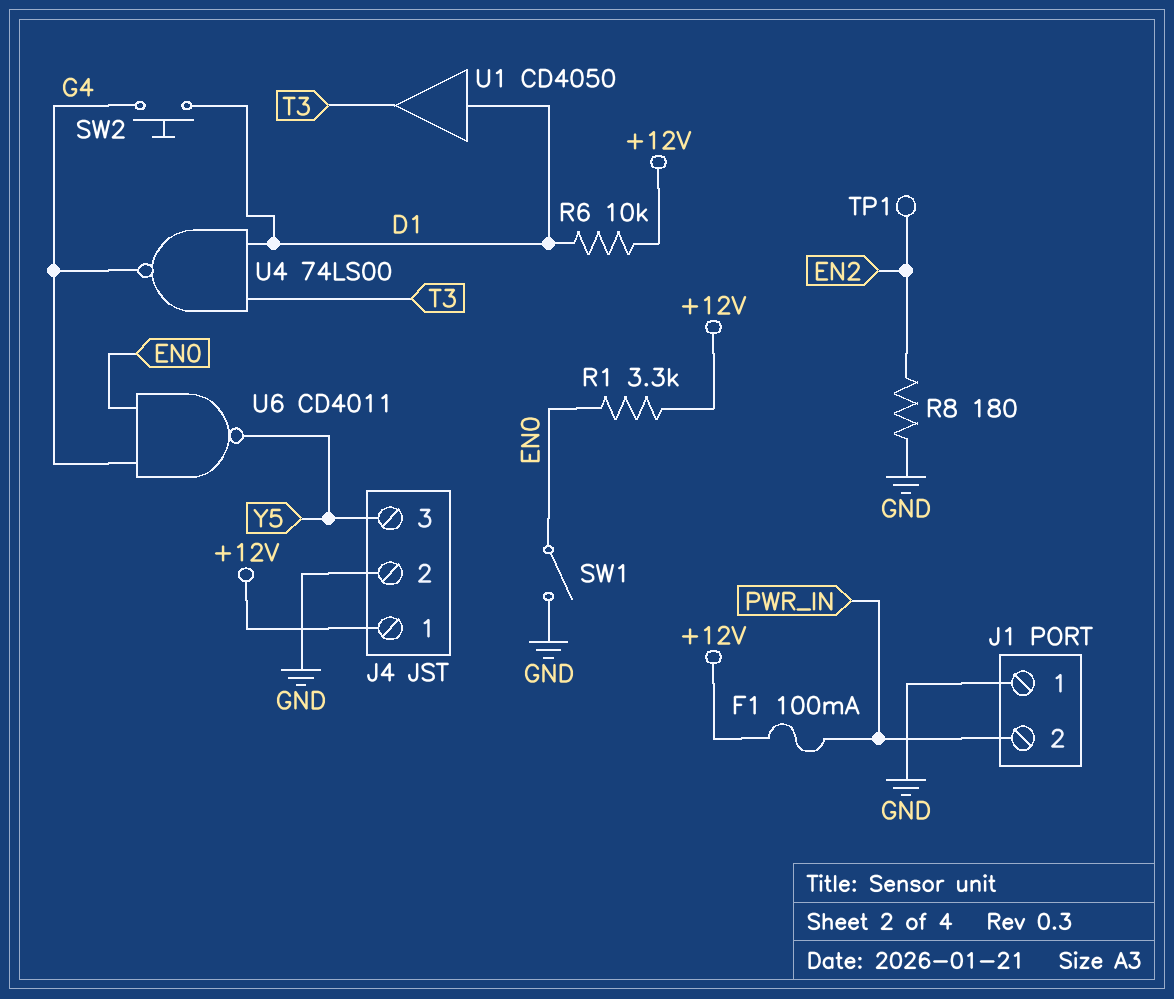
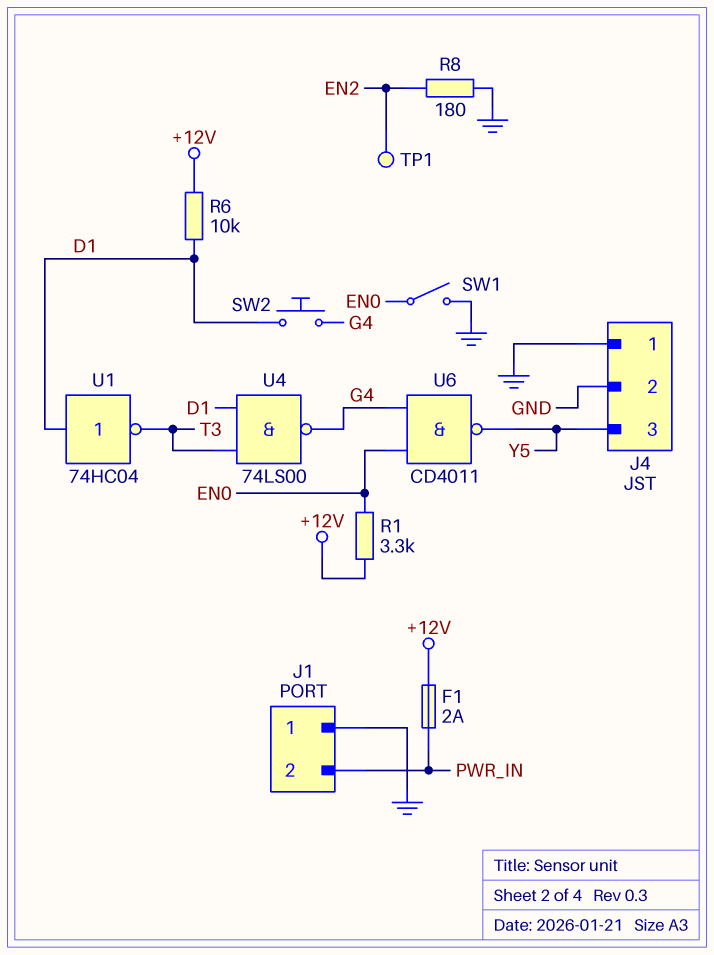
F1: 100mA (+12V, PWR_IN) -> 2A (+12V, PWR_IN)
J4 pin 1: +12V -> GND
U1: buffer CD4050 (in D1, out T3) -> NOT 74HC04 (in D1, out T3)

